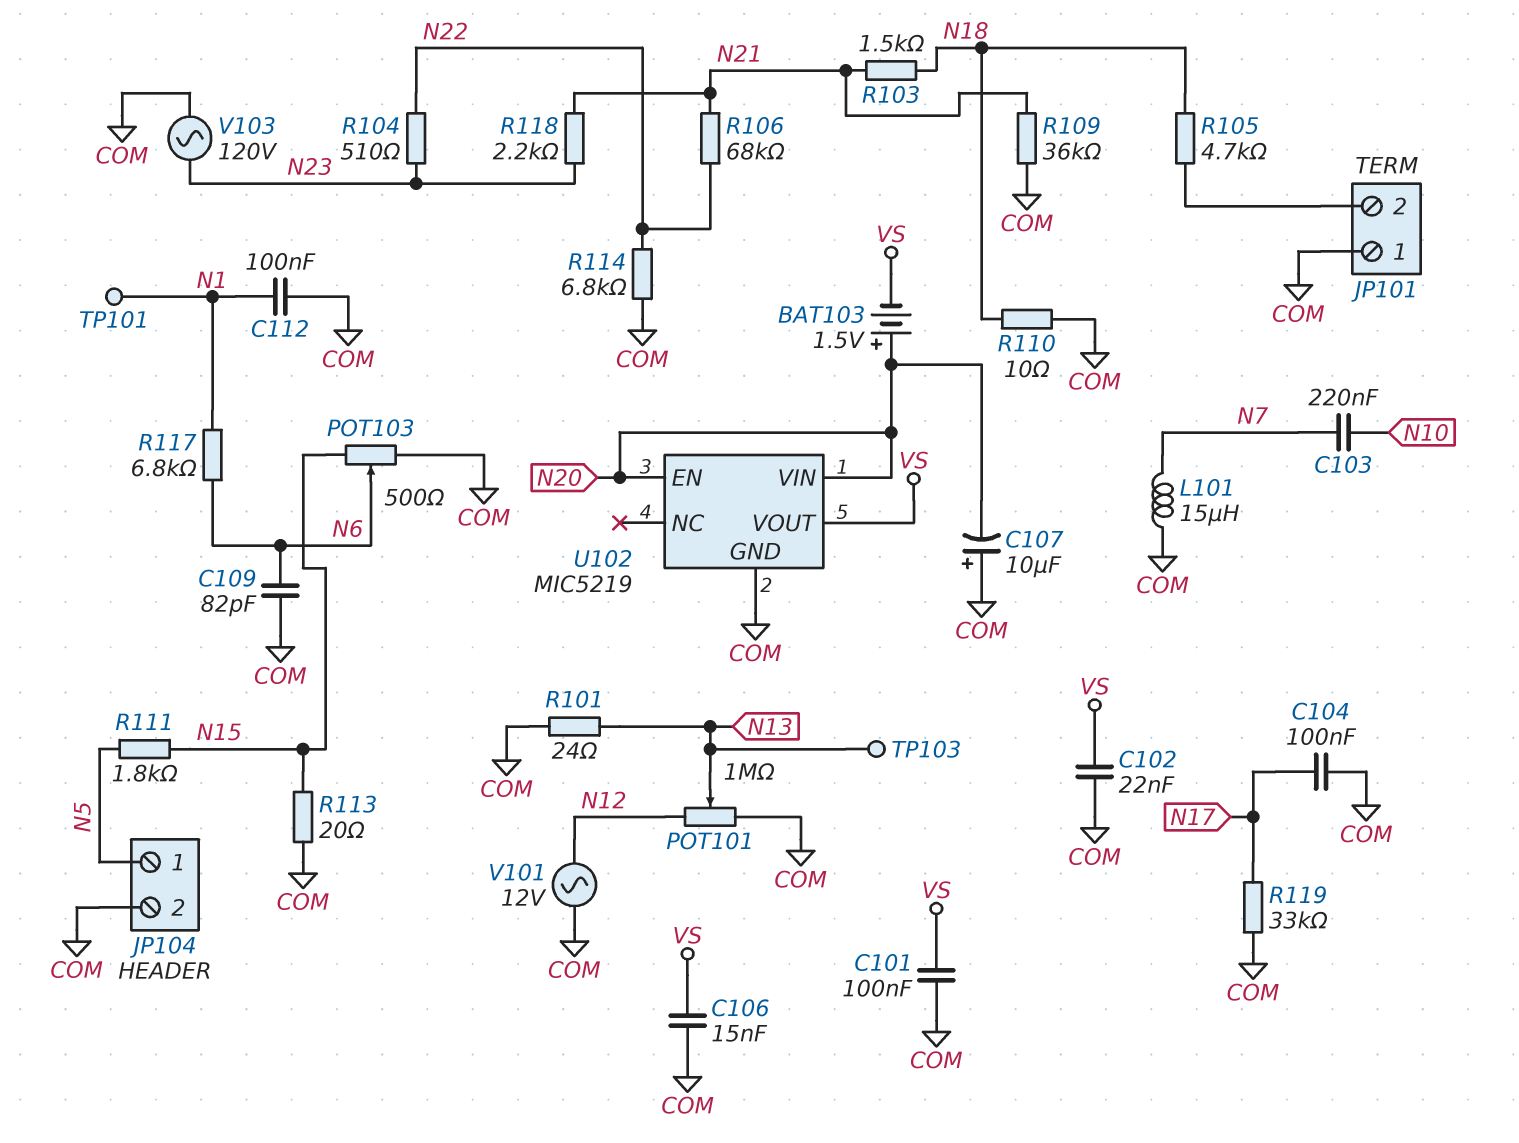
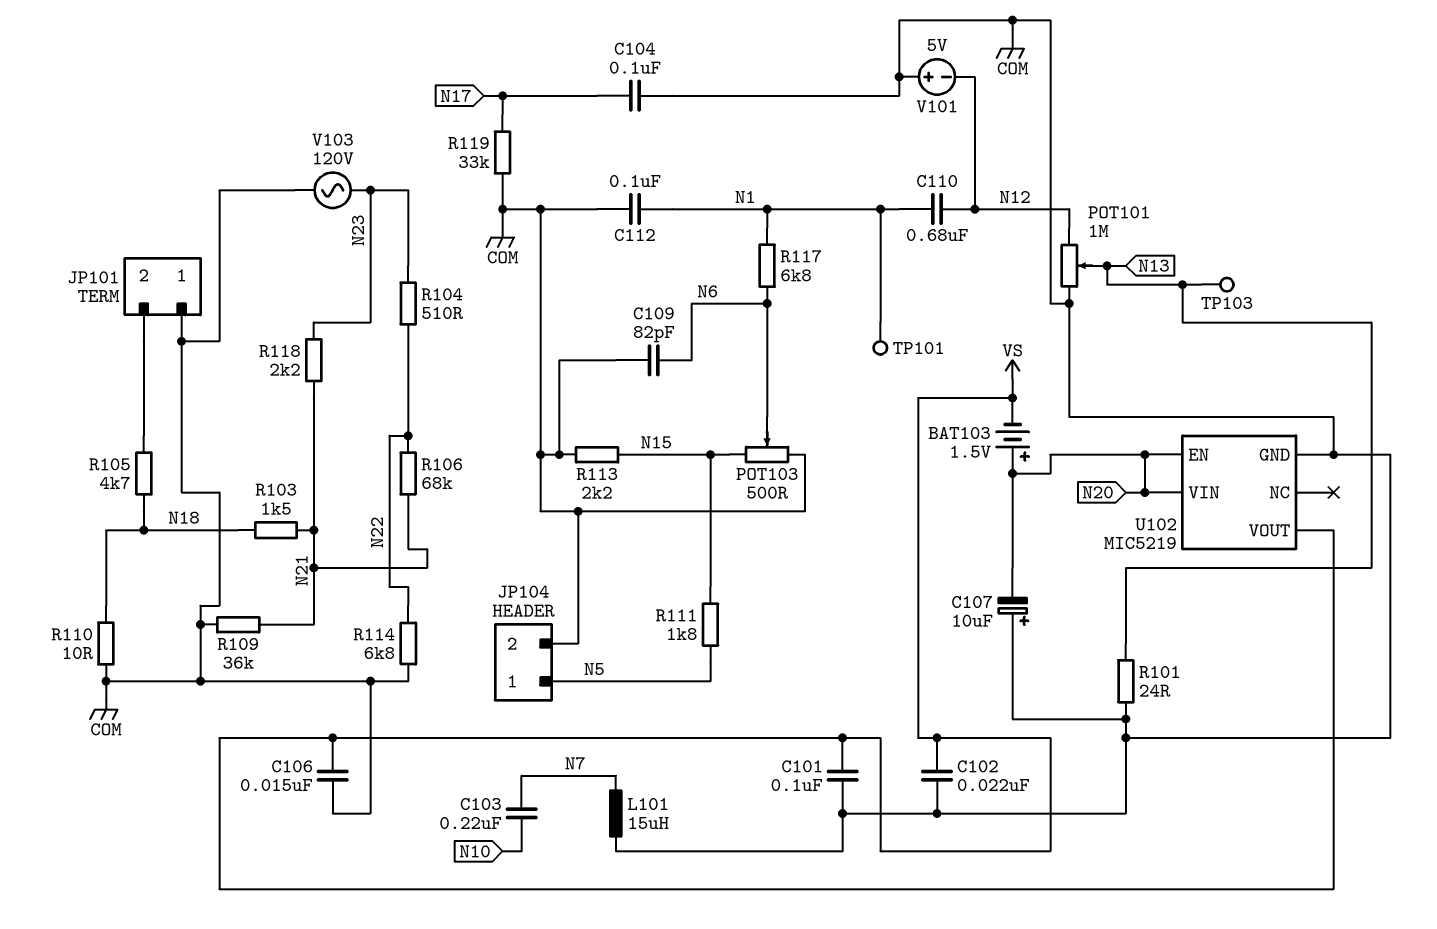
C110: none -> 680nF (N1, N12)
R113: 20 (COM, N15) -> 2.2k (COM, N15)
V101: AC 12V (COM, N12) -> 5V (plus COM, minus N12)

